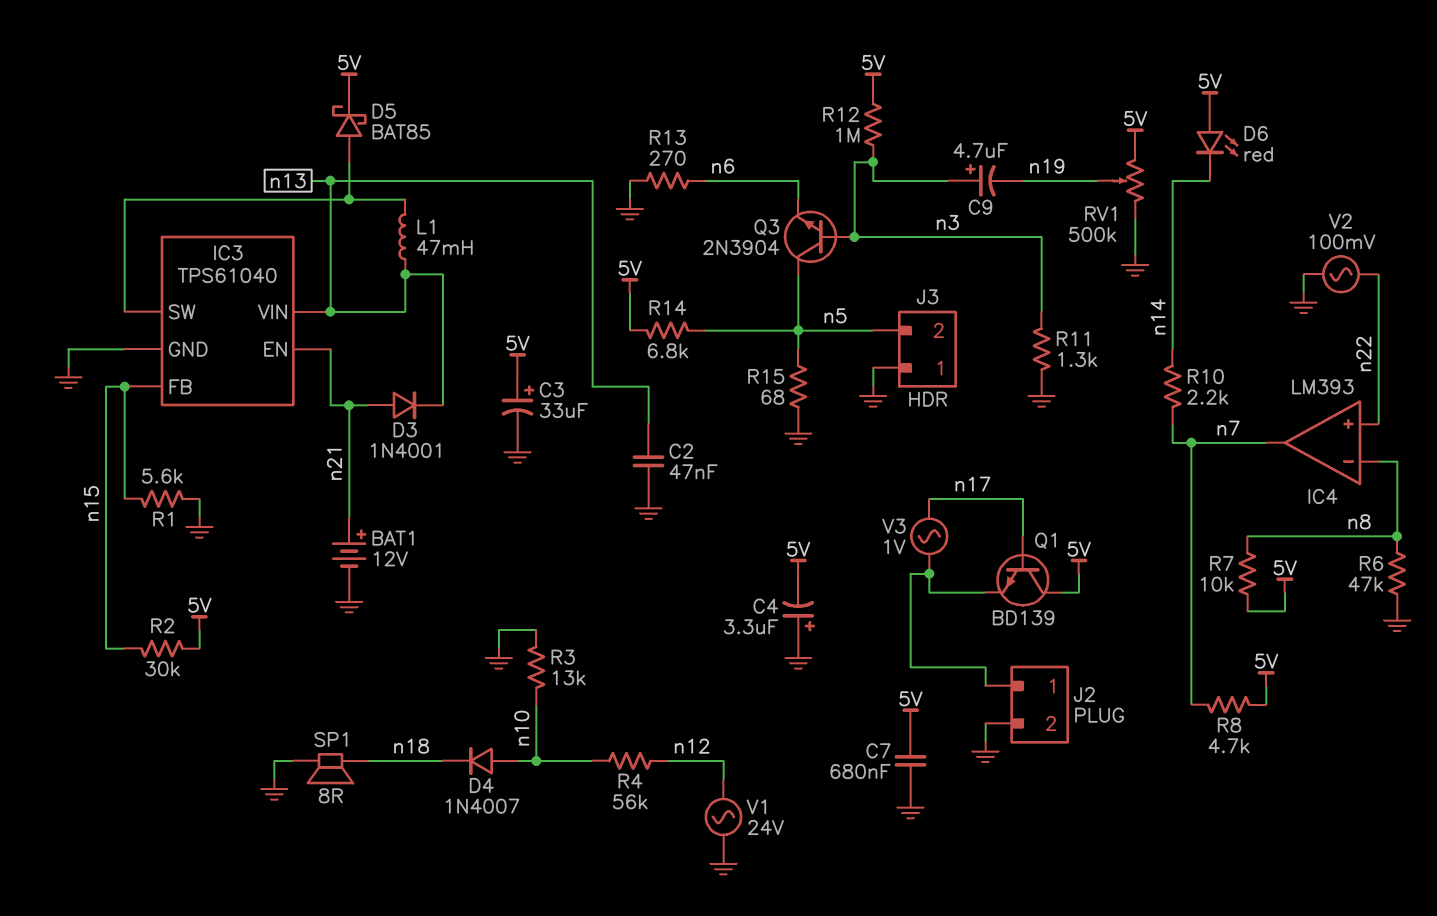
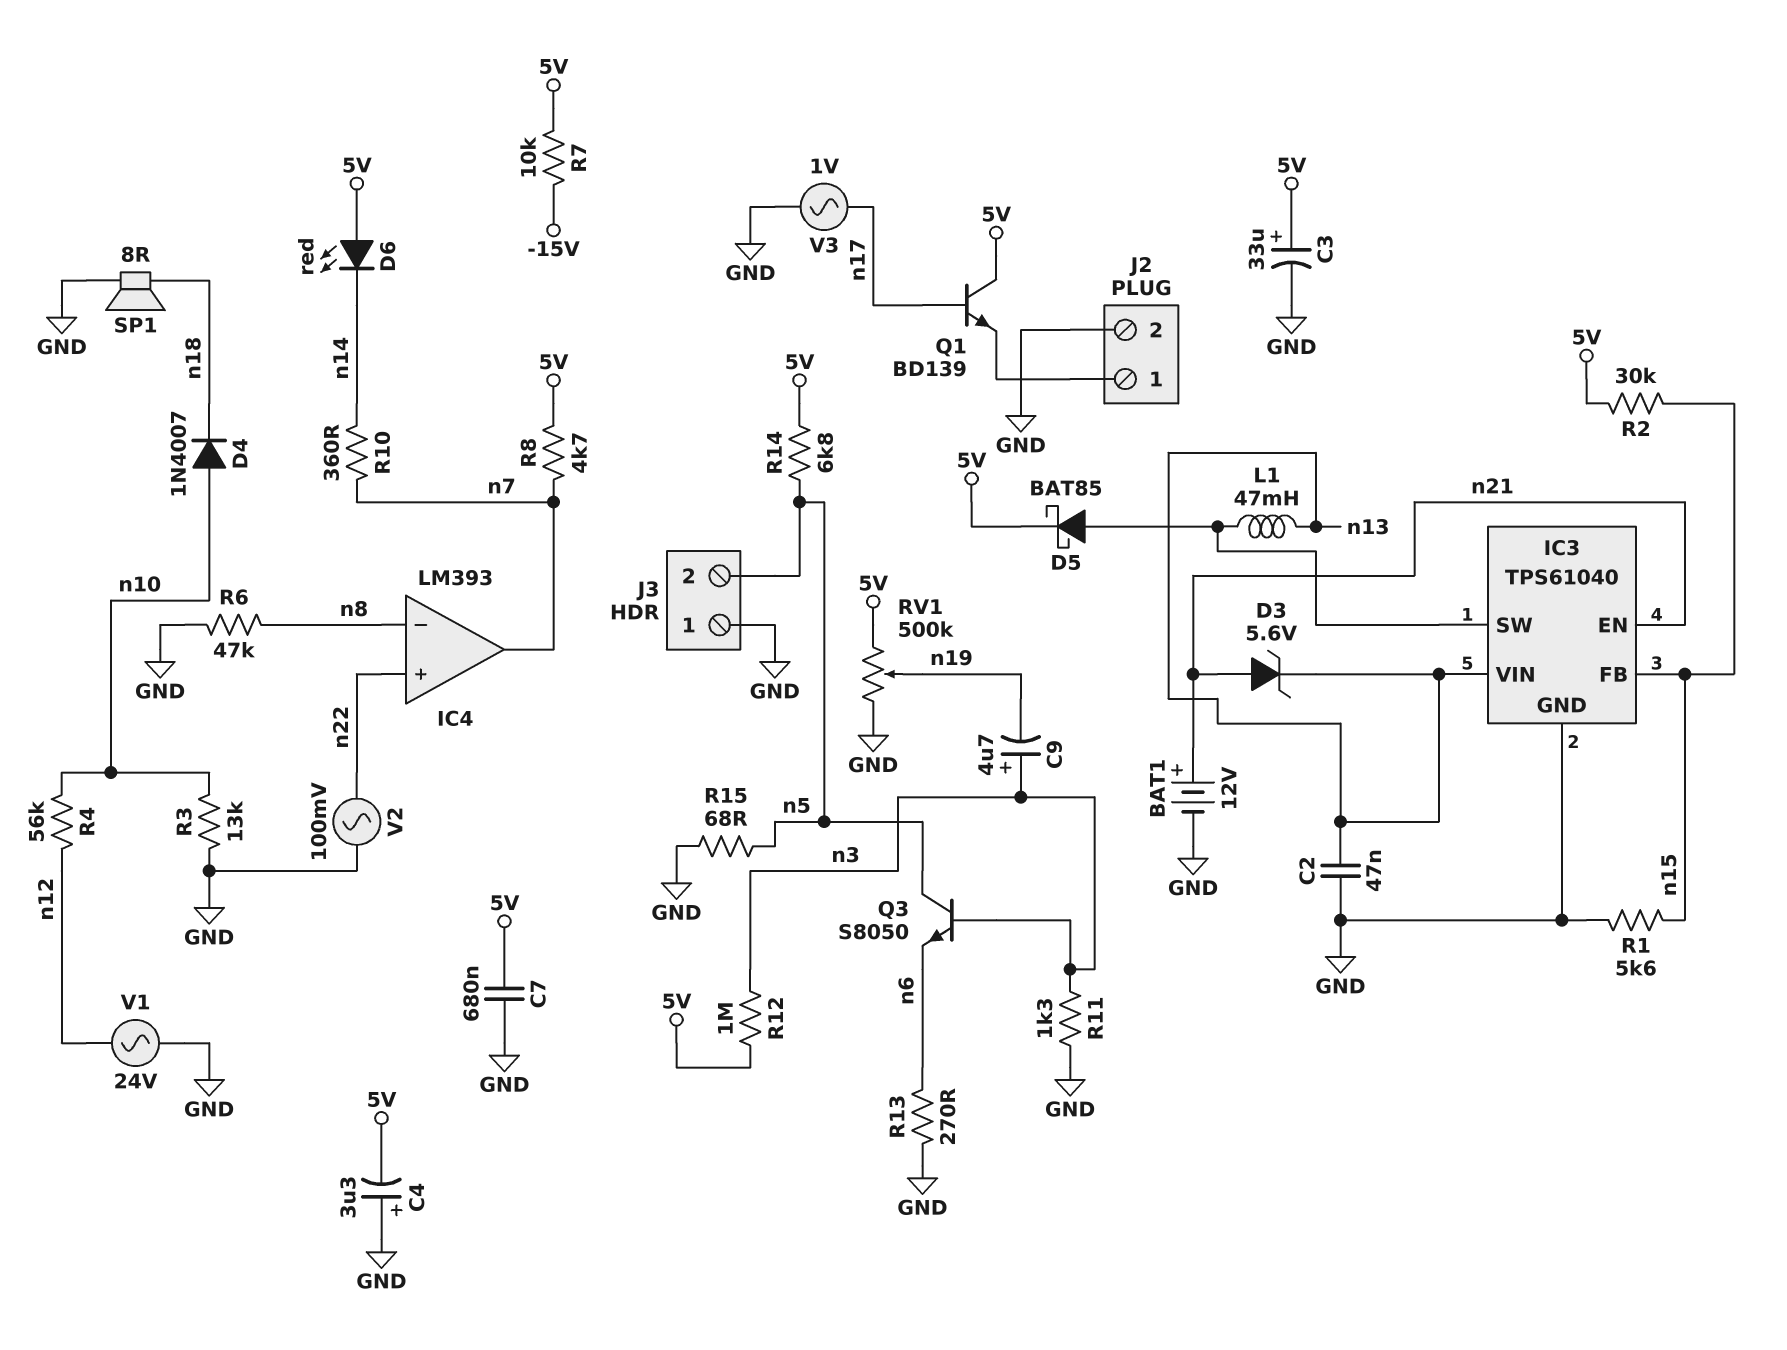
D3: diode 1N4001 (A n21, K n13) -> zener 5.6V (A n21, K n13)
Q3: NPN 2N3904 (B n3, C n5, E n6) -> NPN S8050 (B n3, C n5, E n6)
R7: 10k (5V, n8) -> 10k (-15V, 5V)
R10: 2.2k (n7, n14) -> 360 (n7, n14)
V3: AC 1V (J2/1, n17) -> AC 1V (GND, n17)

